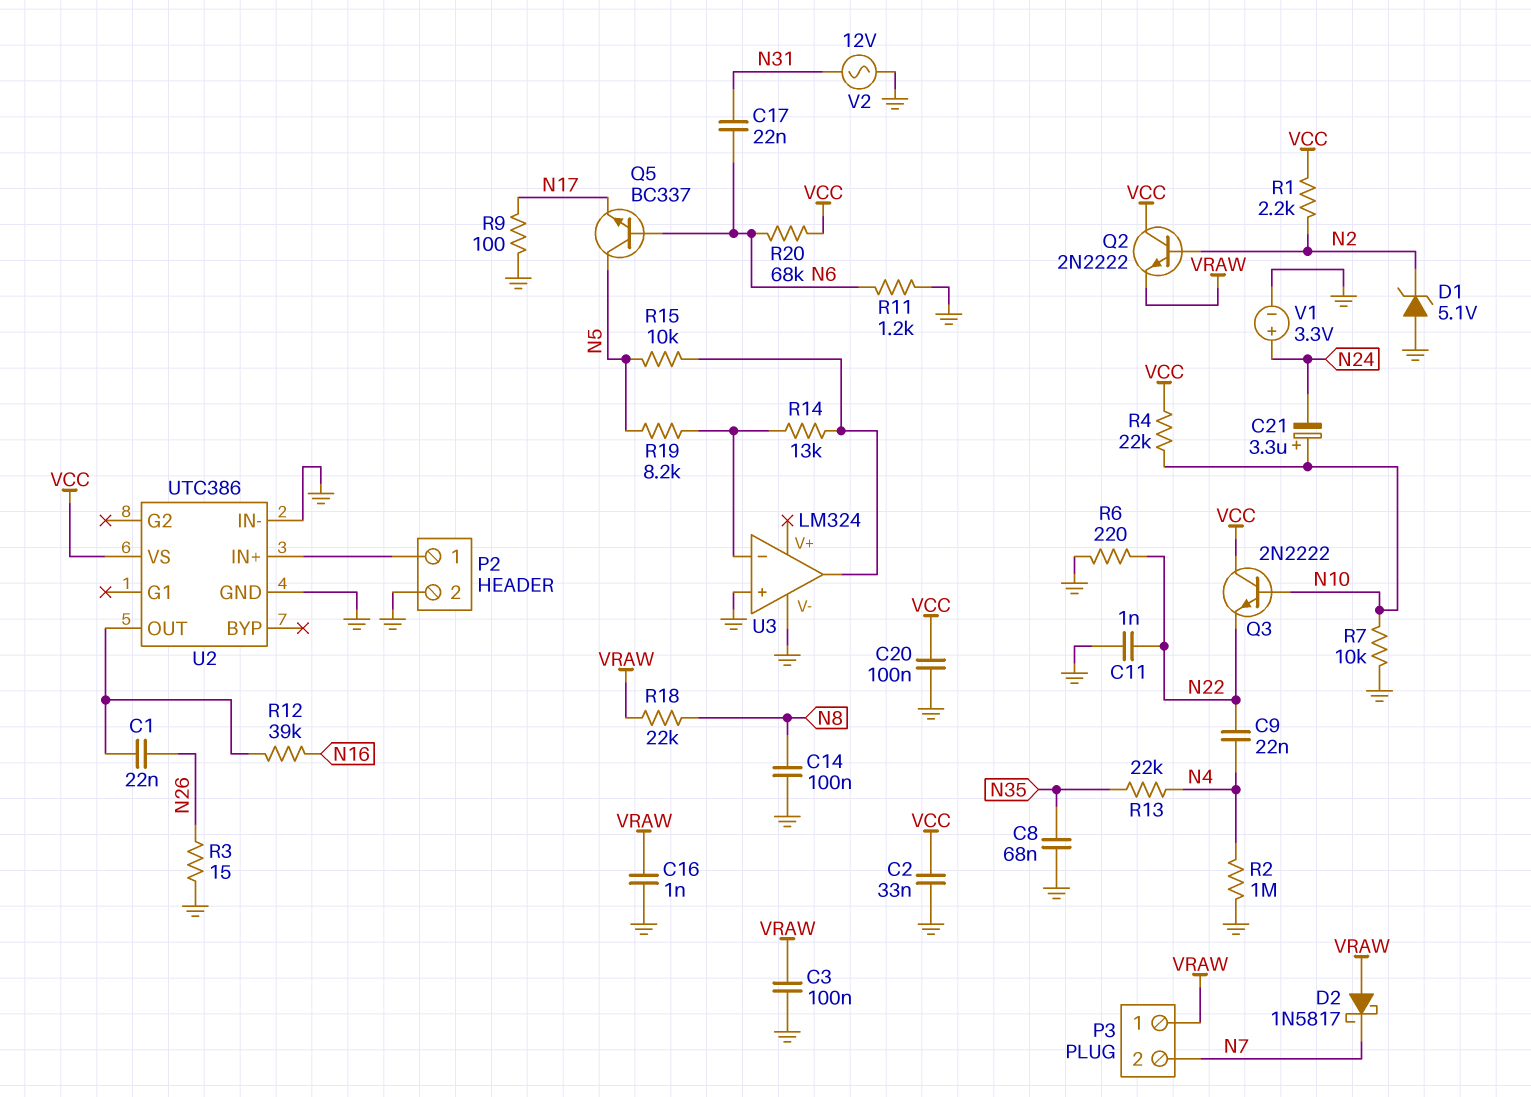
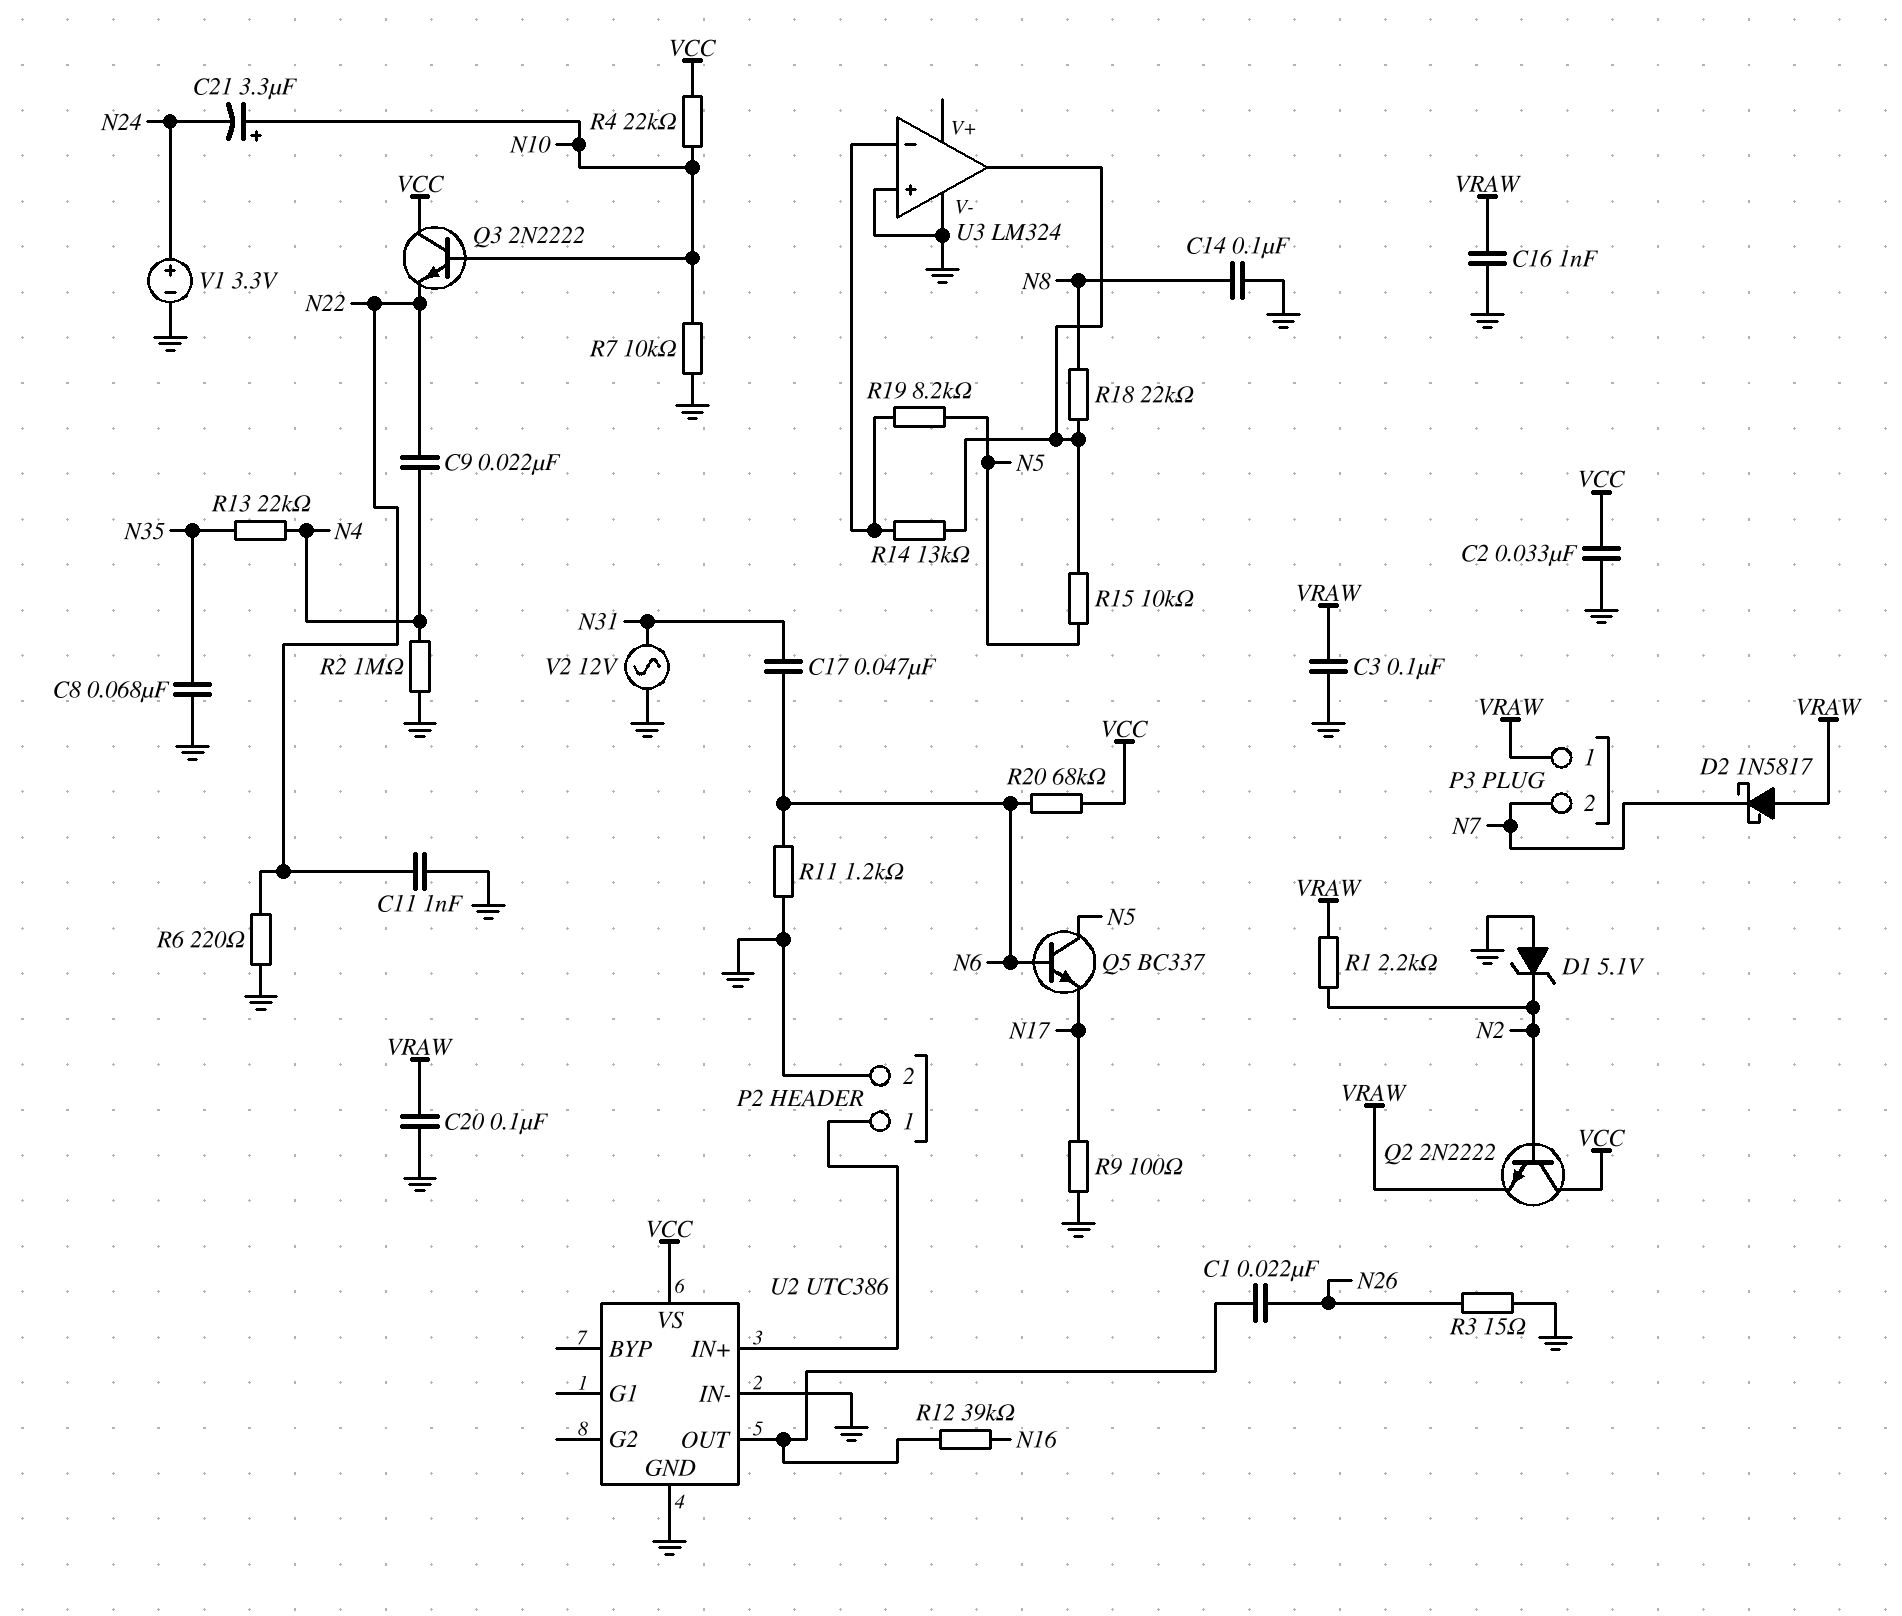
C17: 22nF (N6, N31) -> 47nF (N6, N31)
C20: 100nF (GND, VCC) -> 100nF (GND, VRAW)
R1: 2.2k (N2, VCC) -> 2.2k (N2, VRAW)
R18: 22k (N8, VRAW) -> 22k (N8, U3/out)

